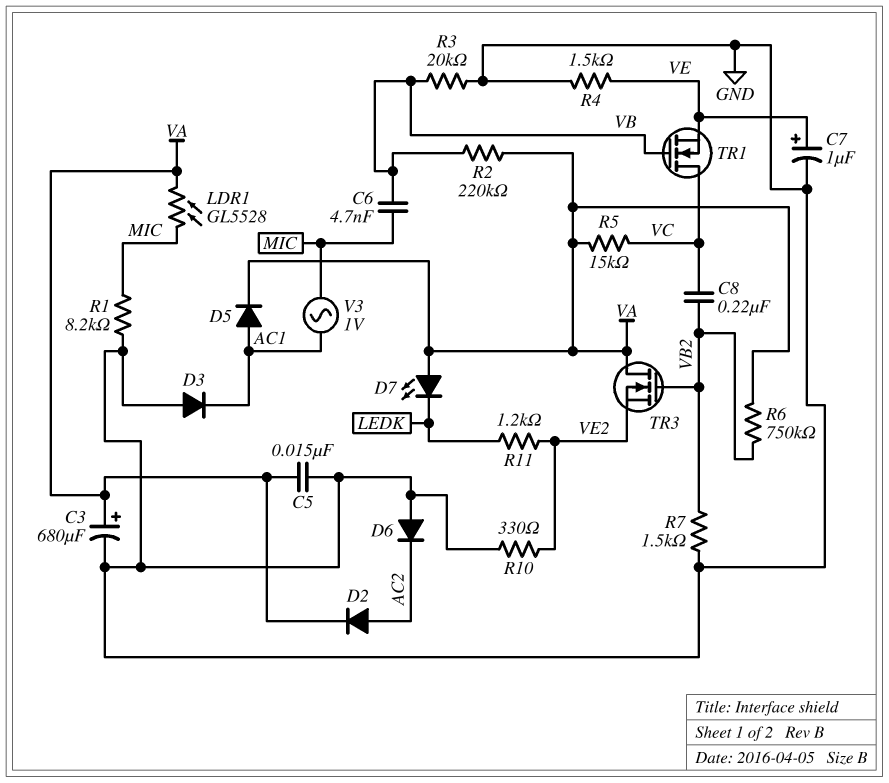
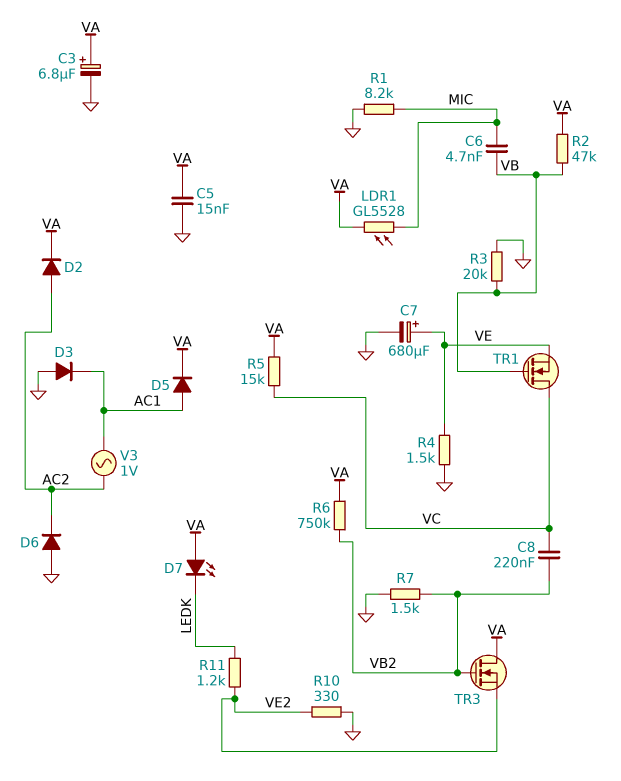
C3: 680uF (plus VA, minus GND) -> 6.8uF (plus VA, minus GND)
C7: 1uF (plus VE, minus GND) -> 680uF (plus VE, minus GND)
R2: 220k (VA, VB) -> 47k (VA, VB)
V3: AC 1V (AC1, MIC) -> AC 1V (AC1, AC2)

